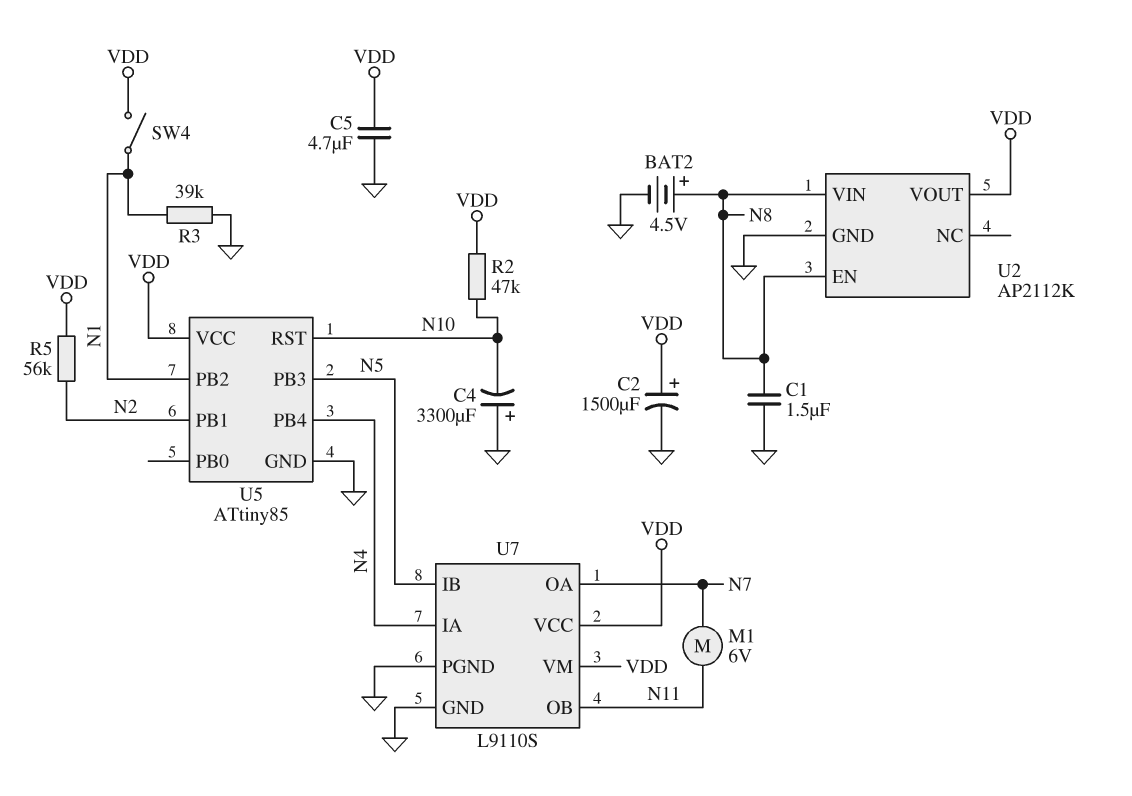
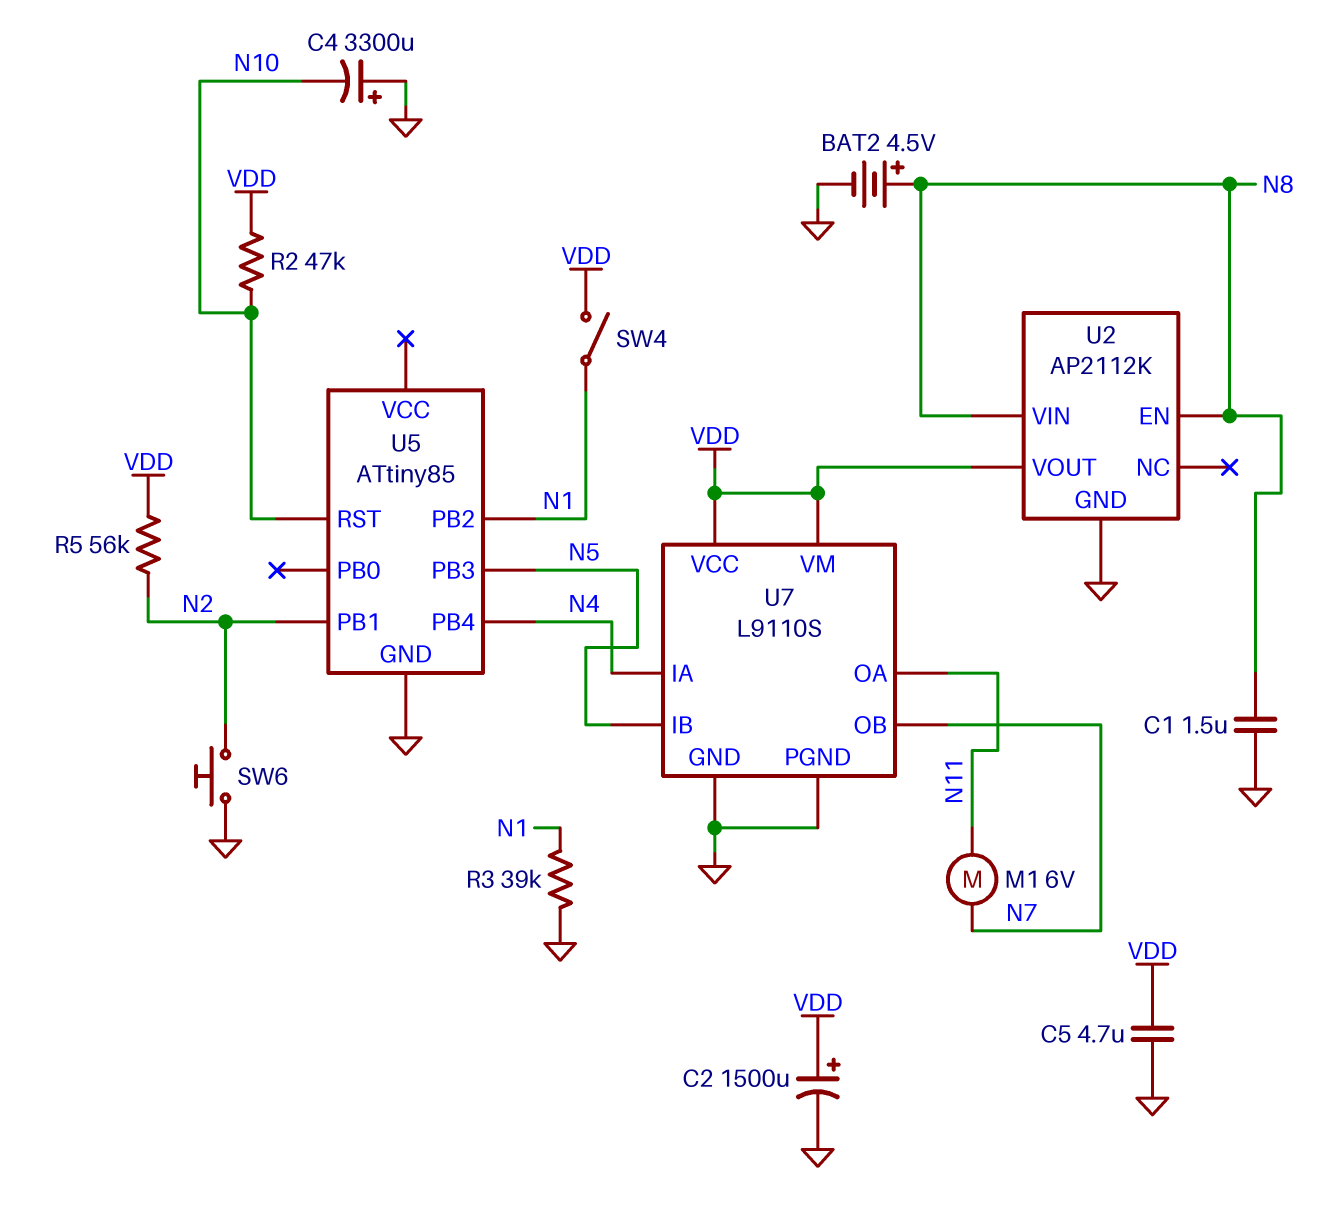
SW6: none -> button (GND, N2)
U5 pin VCC: VDD -> none
U7 pin OA: N7 -> N11
U7 pin OB: N11 -> N7

